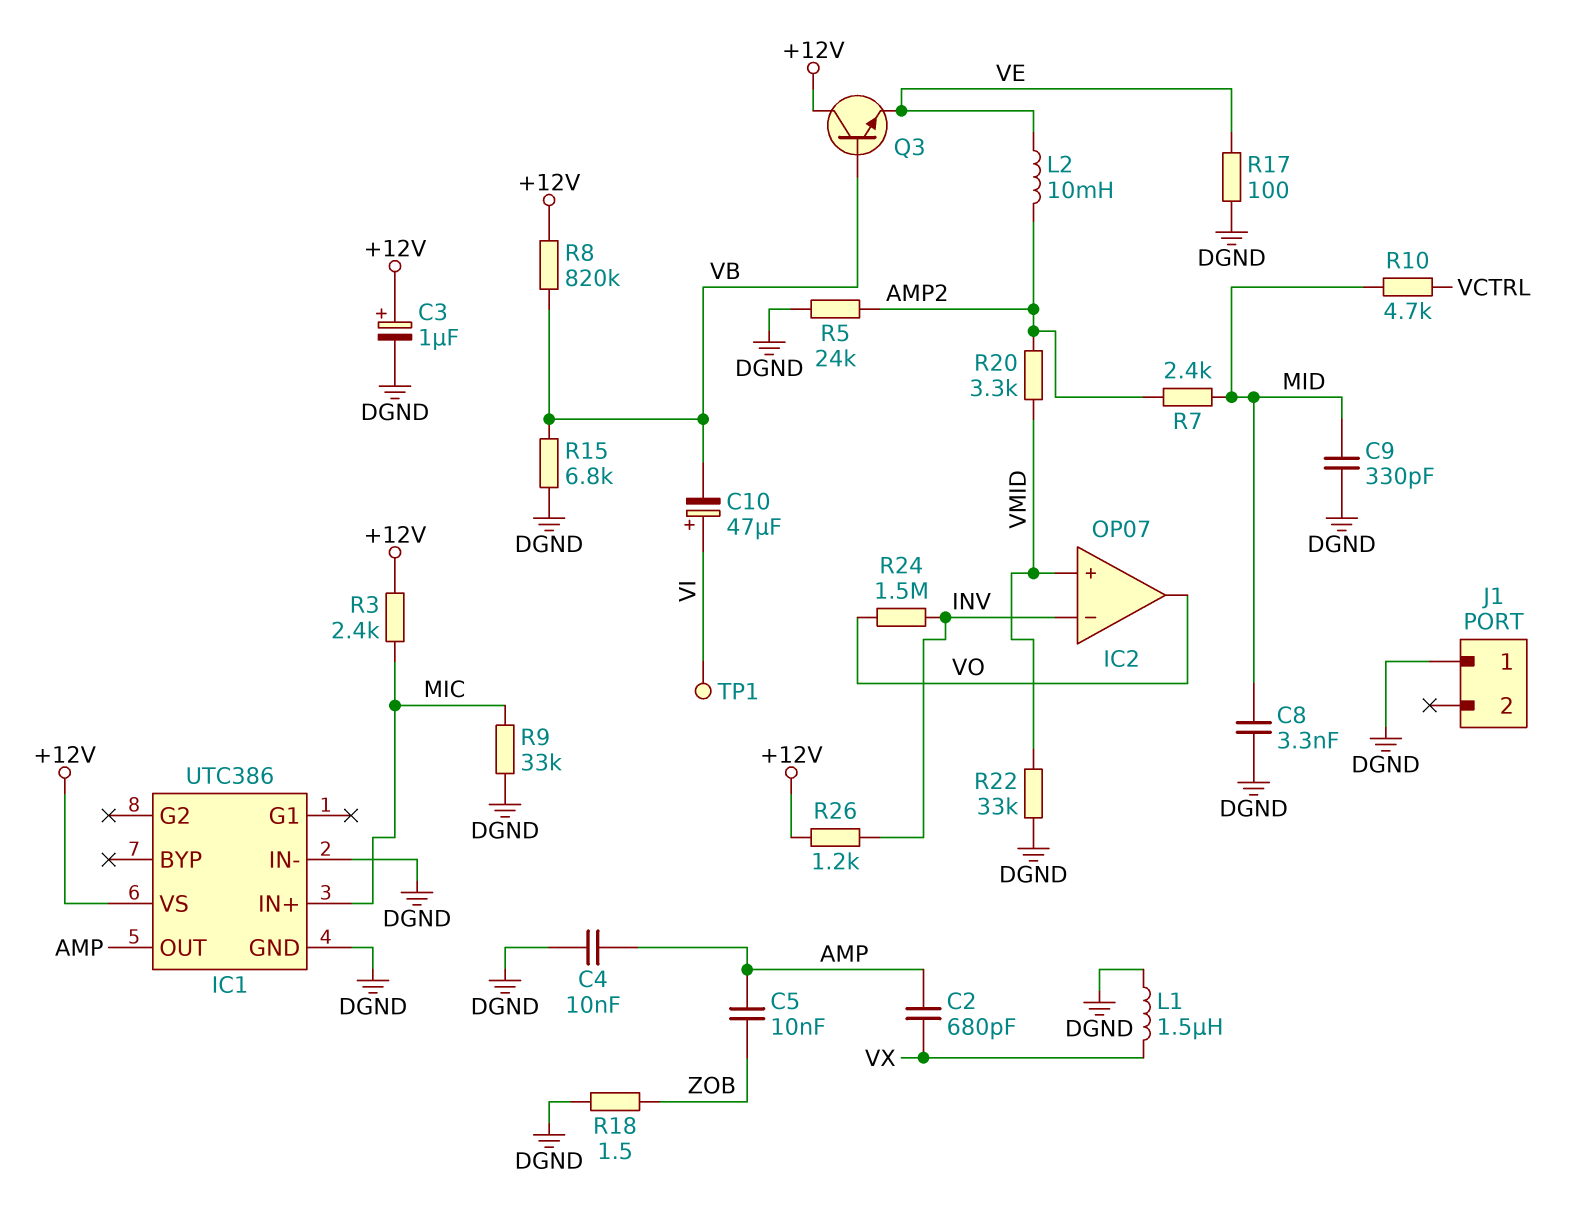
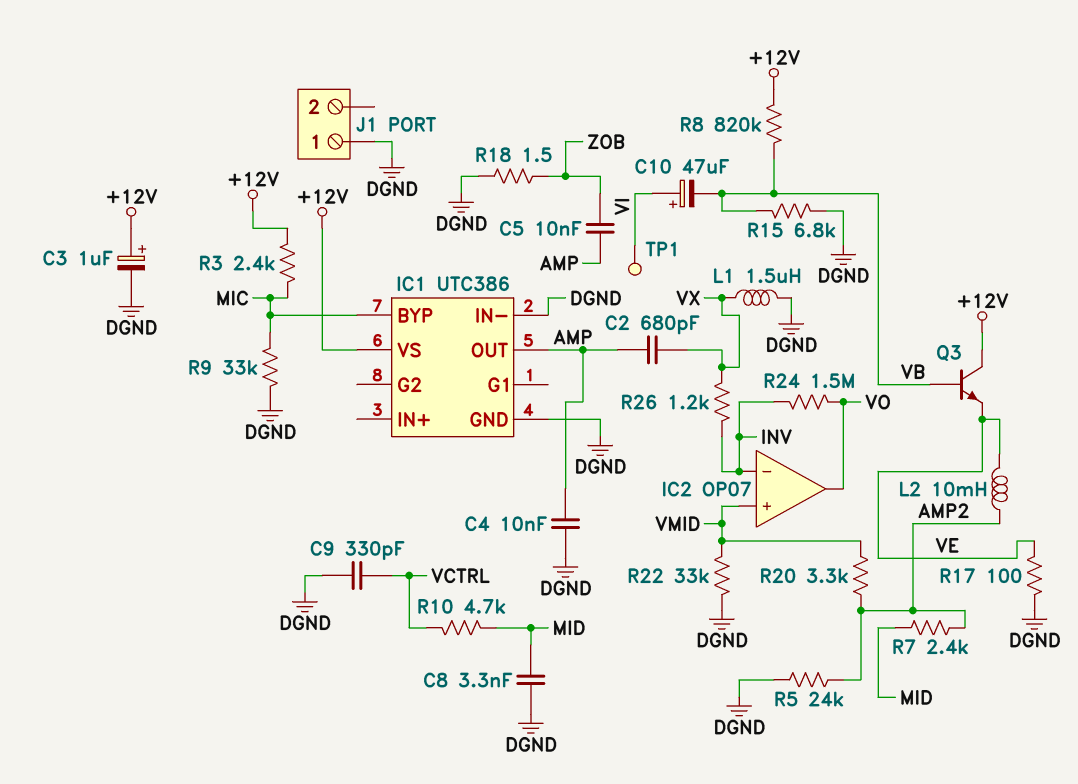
C9: 330pF (DGND, MID) -> 330pF (DGND, VCTRL)
IC1 pin BYP: none -> MIC
IC1 pin IN+: MIC -> none
R26: 1.2k (+12V, INV) -> 1.2k (INV, VX)

